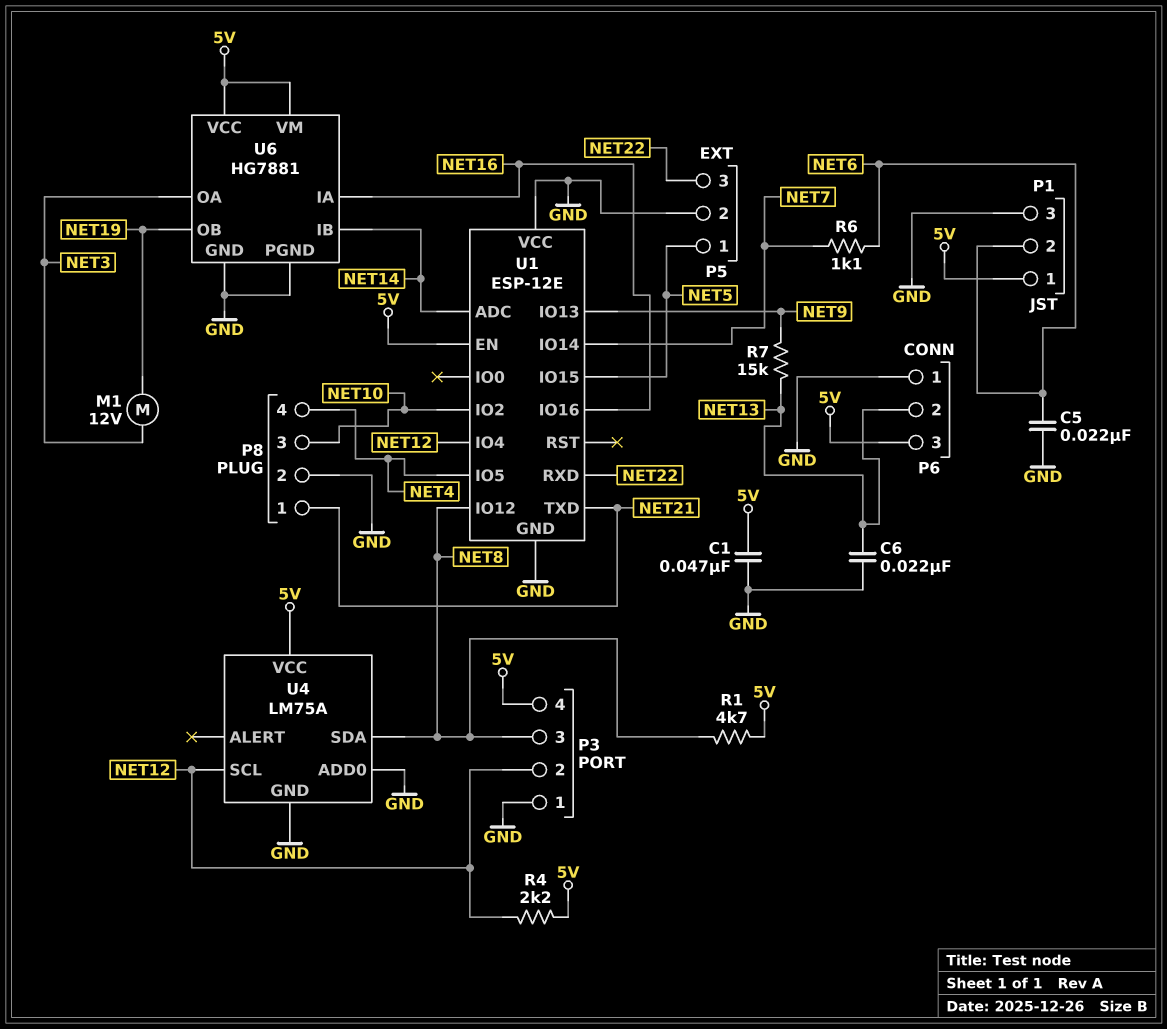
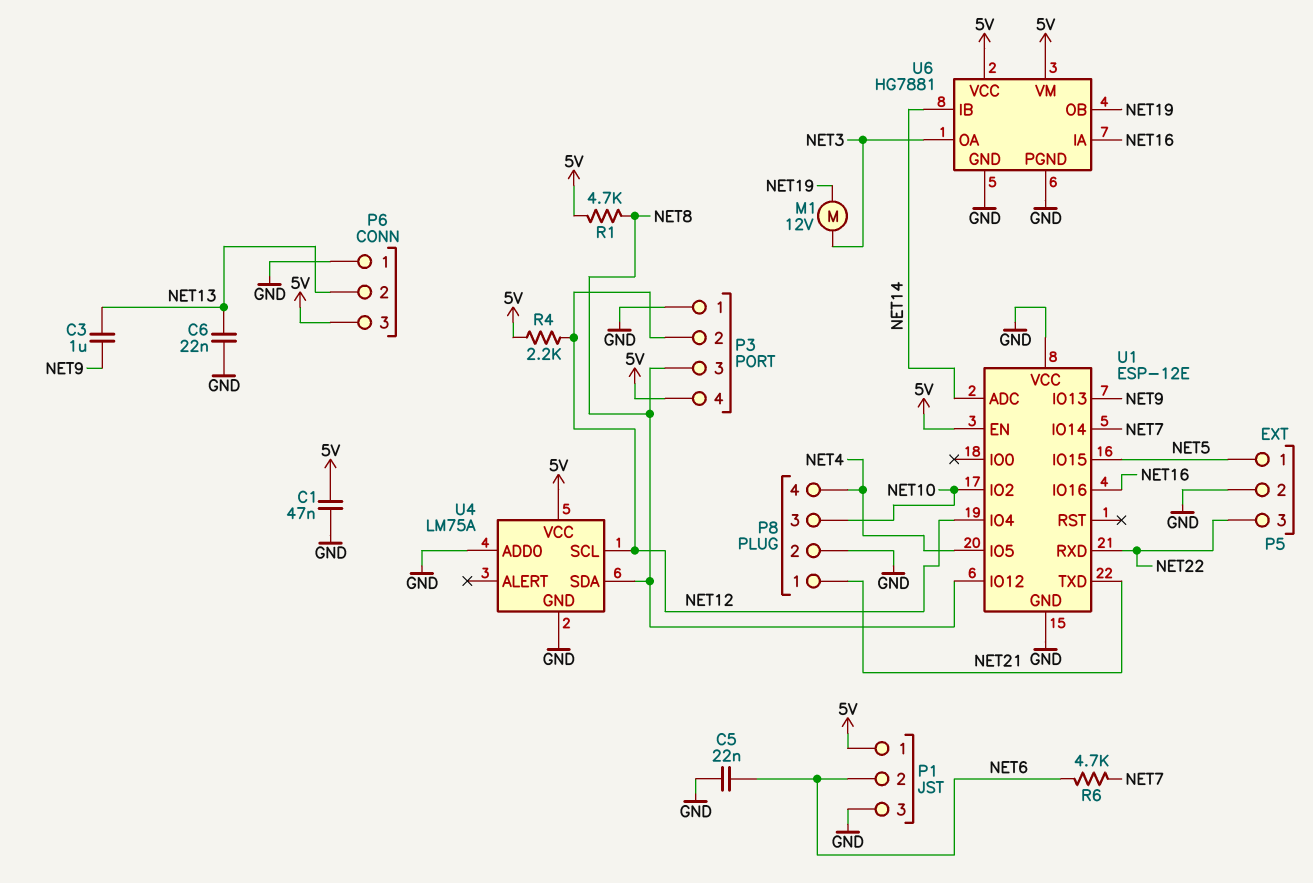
C3: none -> 1uF (NET9, NET13)
R6: 1.1k (NET6, NET7) -> 4.7k (NET6, NET7)
R7: 15k (NET9, NET13) -> none

